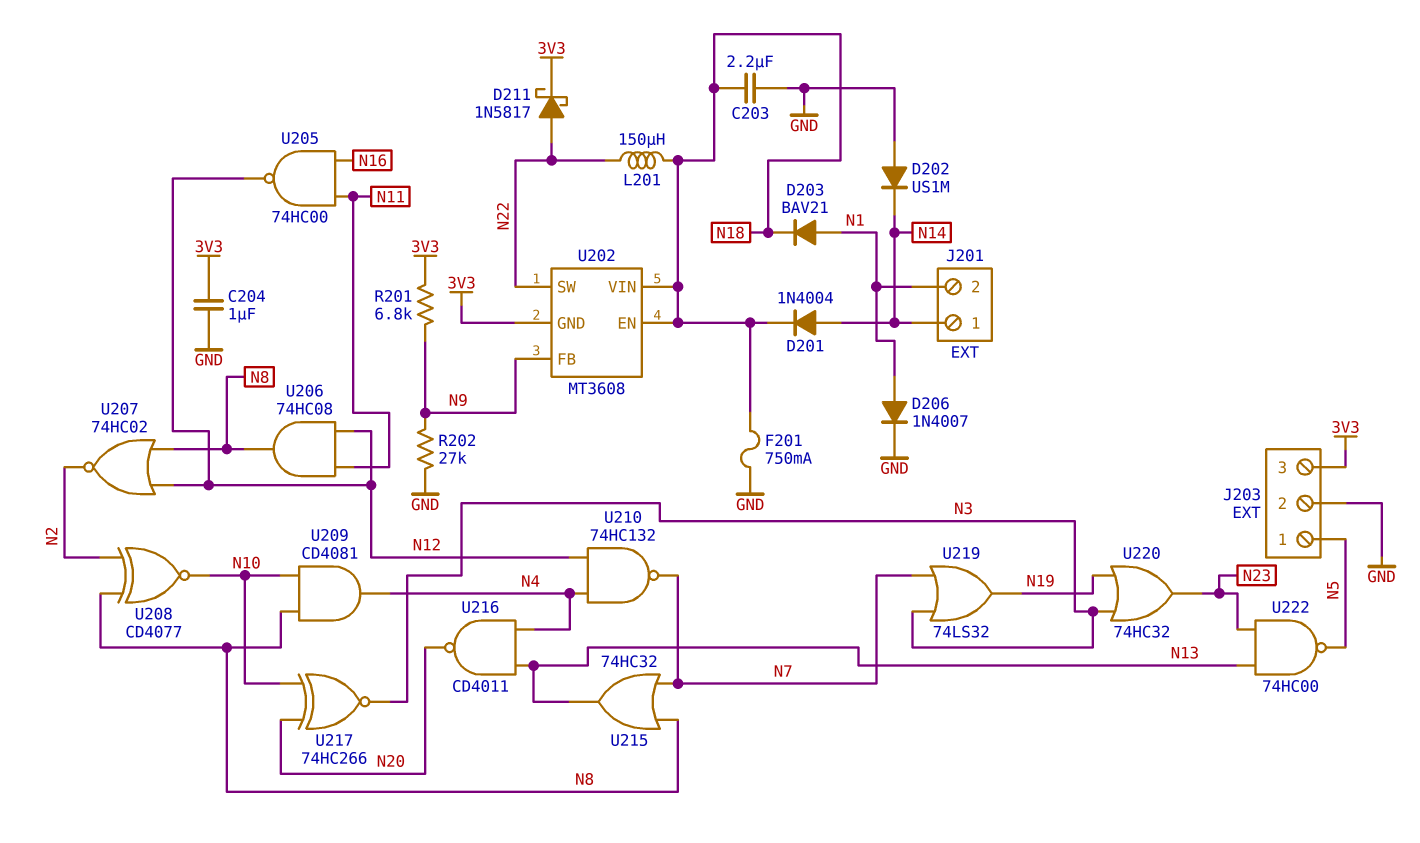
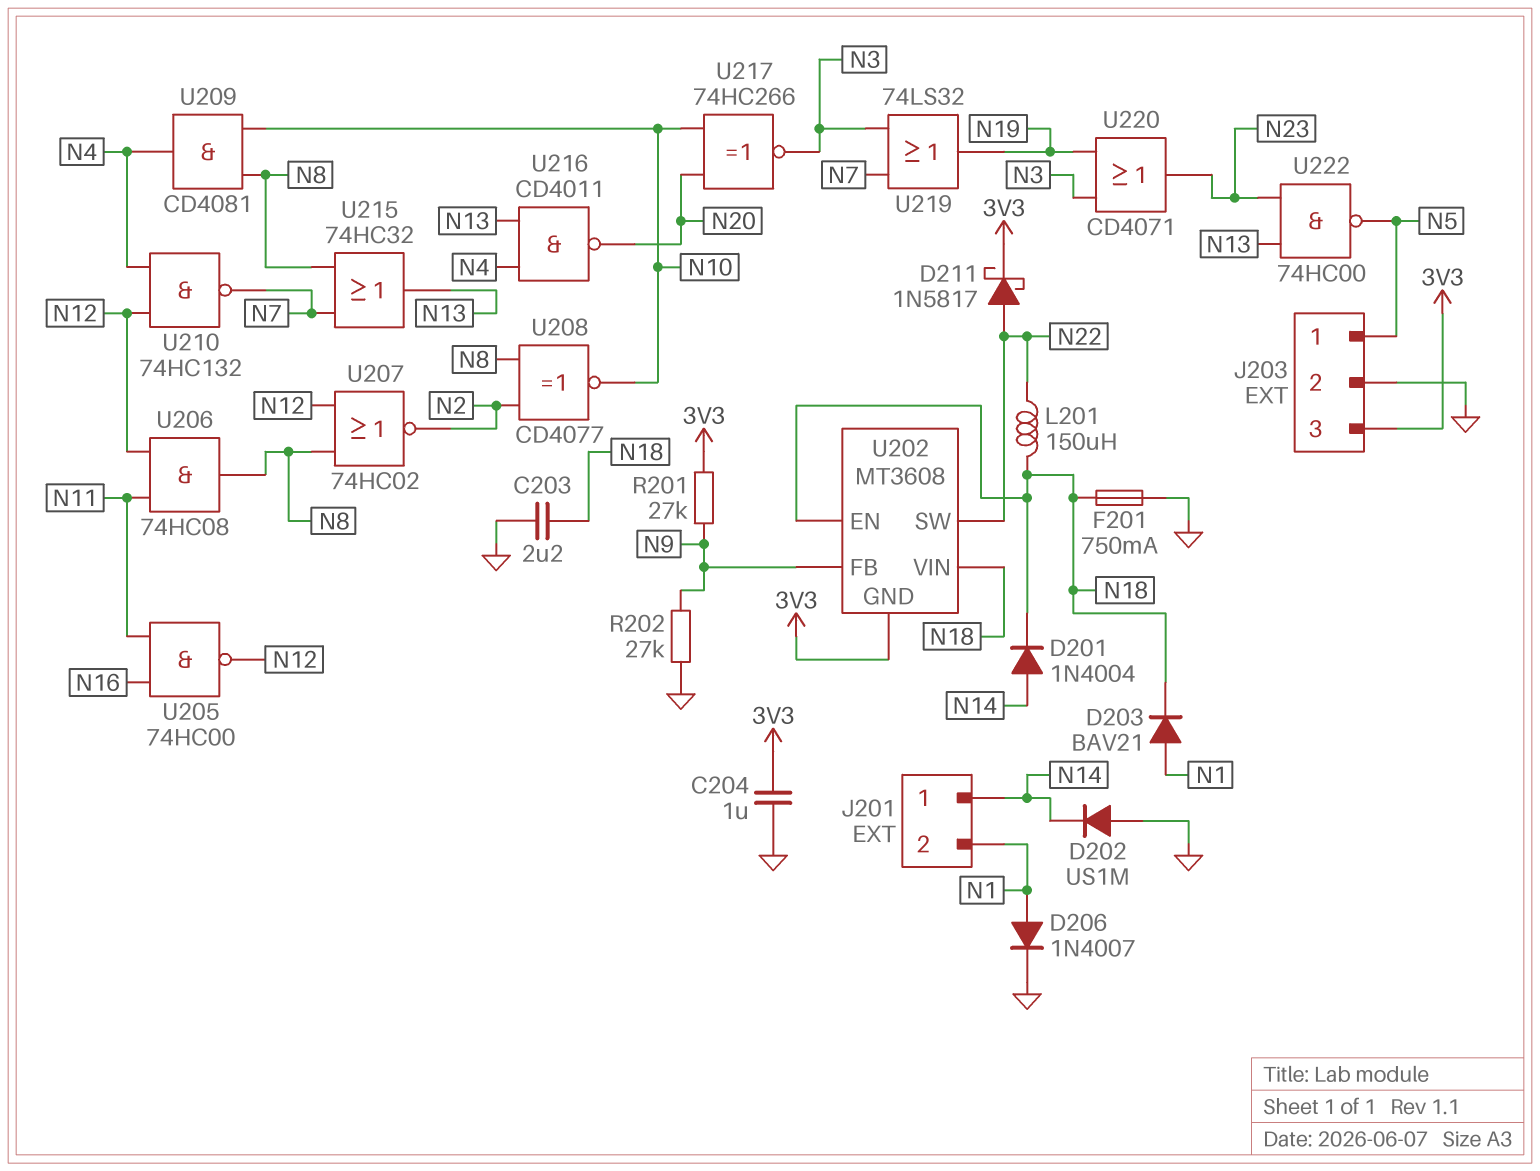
R201: 6.8k (3V3, N9) -> 27k (3V3, N9)
U220: OR 74HC32 (in N3, in N19, out N23) -> OR CD4071 (in N3, in N19, out N23)

